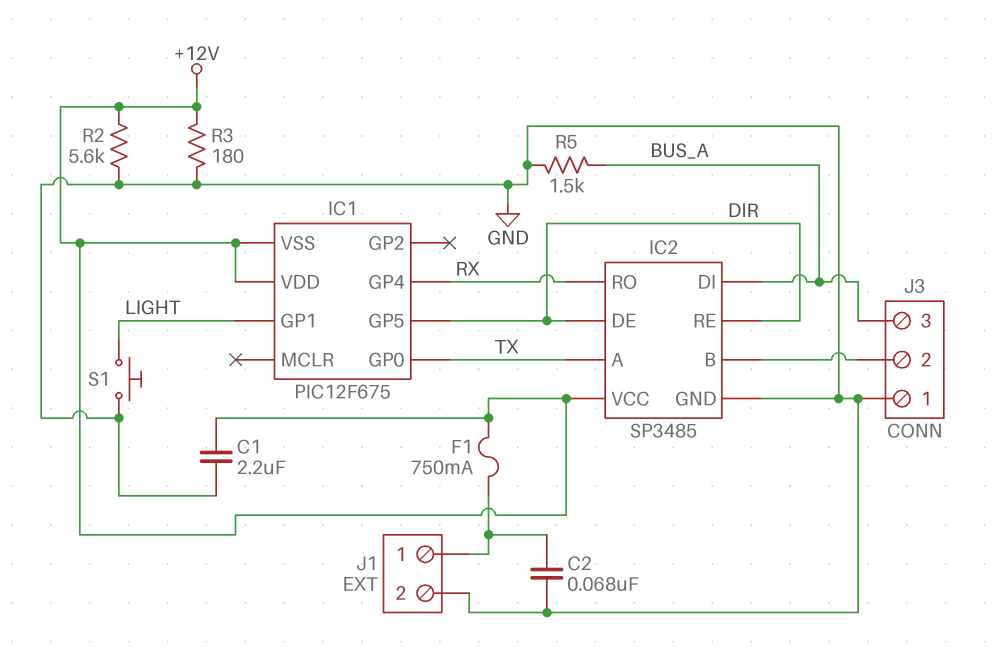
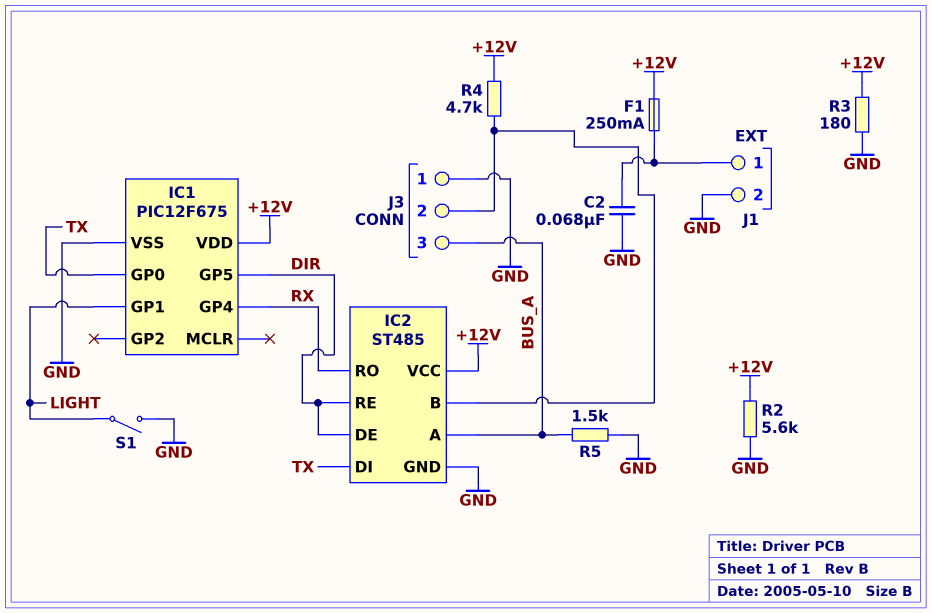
C1: 2.2uF (+12V, GND) -> none
F1: 750mA (+12V, J1/1) -> 250mA (+12V, J1/1)
IC1 pin VSS: +12V -> GND
IC2: SP3485 -> ST485
IC2 pin A: TX -> BUS_A
IC2 pin DI: BUS_A -> TX
R4: none -> 4.7k (+12V, IC2/B)
S1: button (GND, LIGHT) -> switch (GND, LIGHT)

